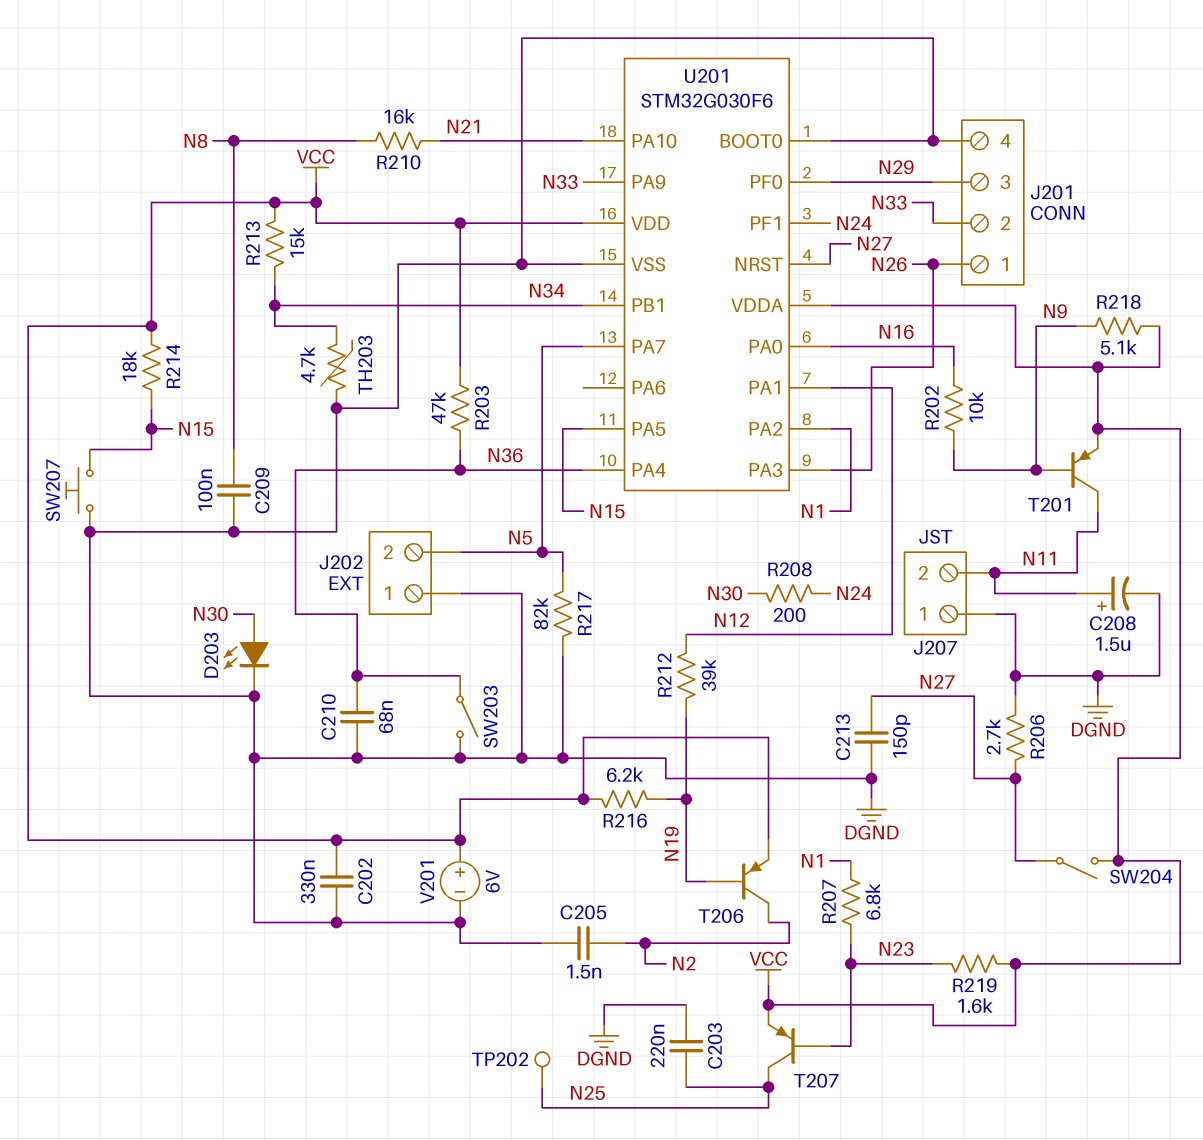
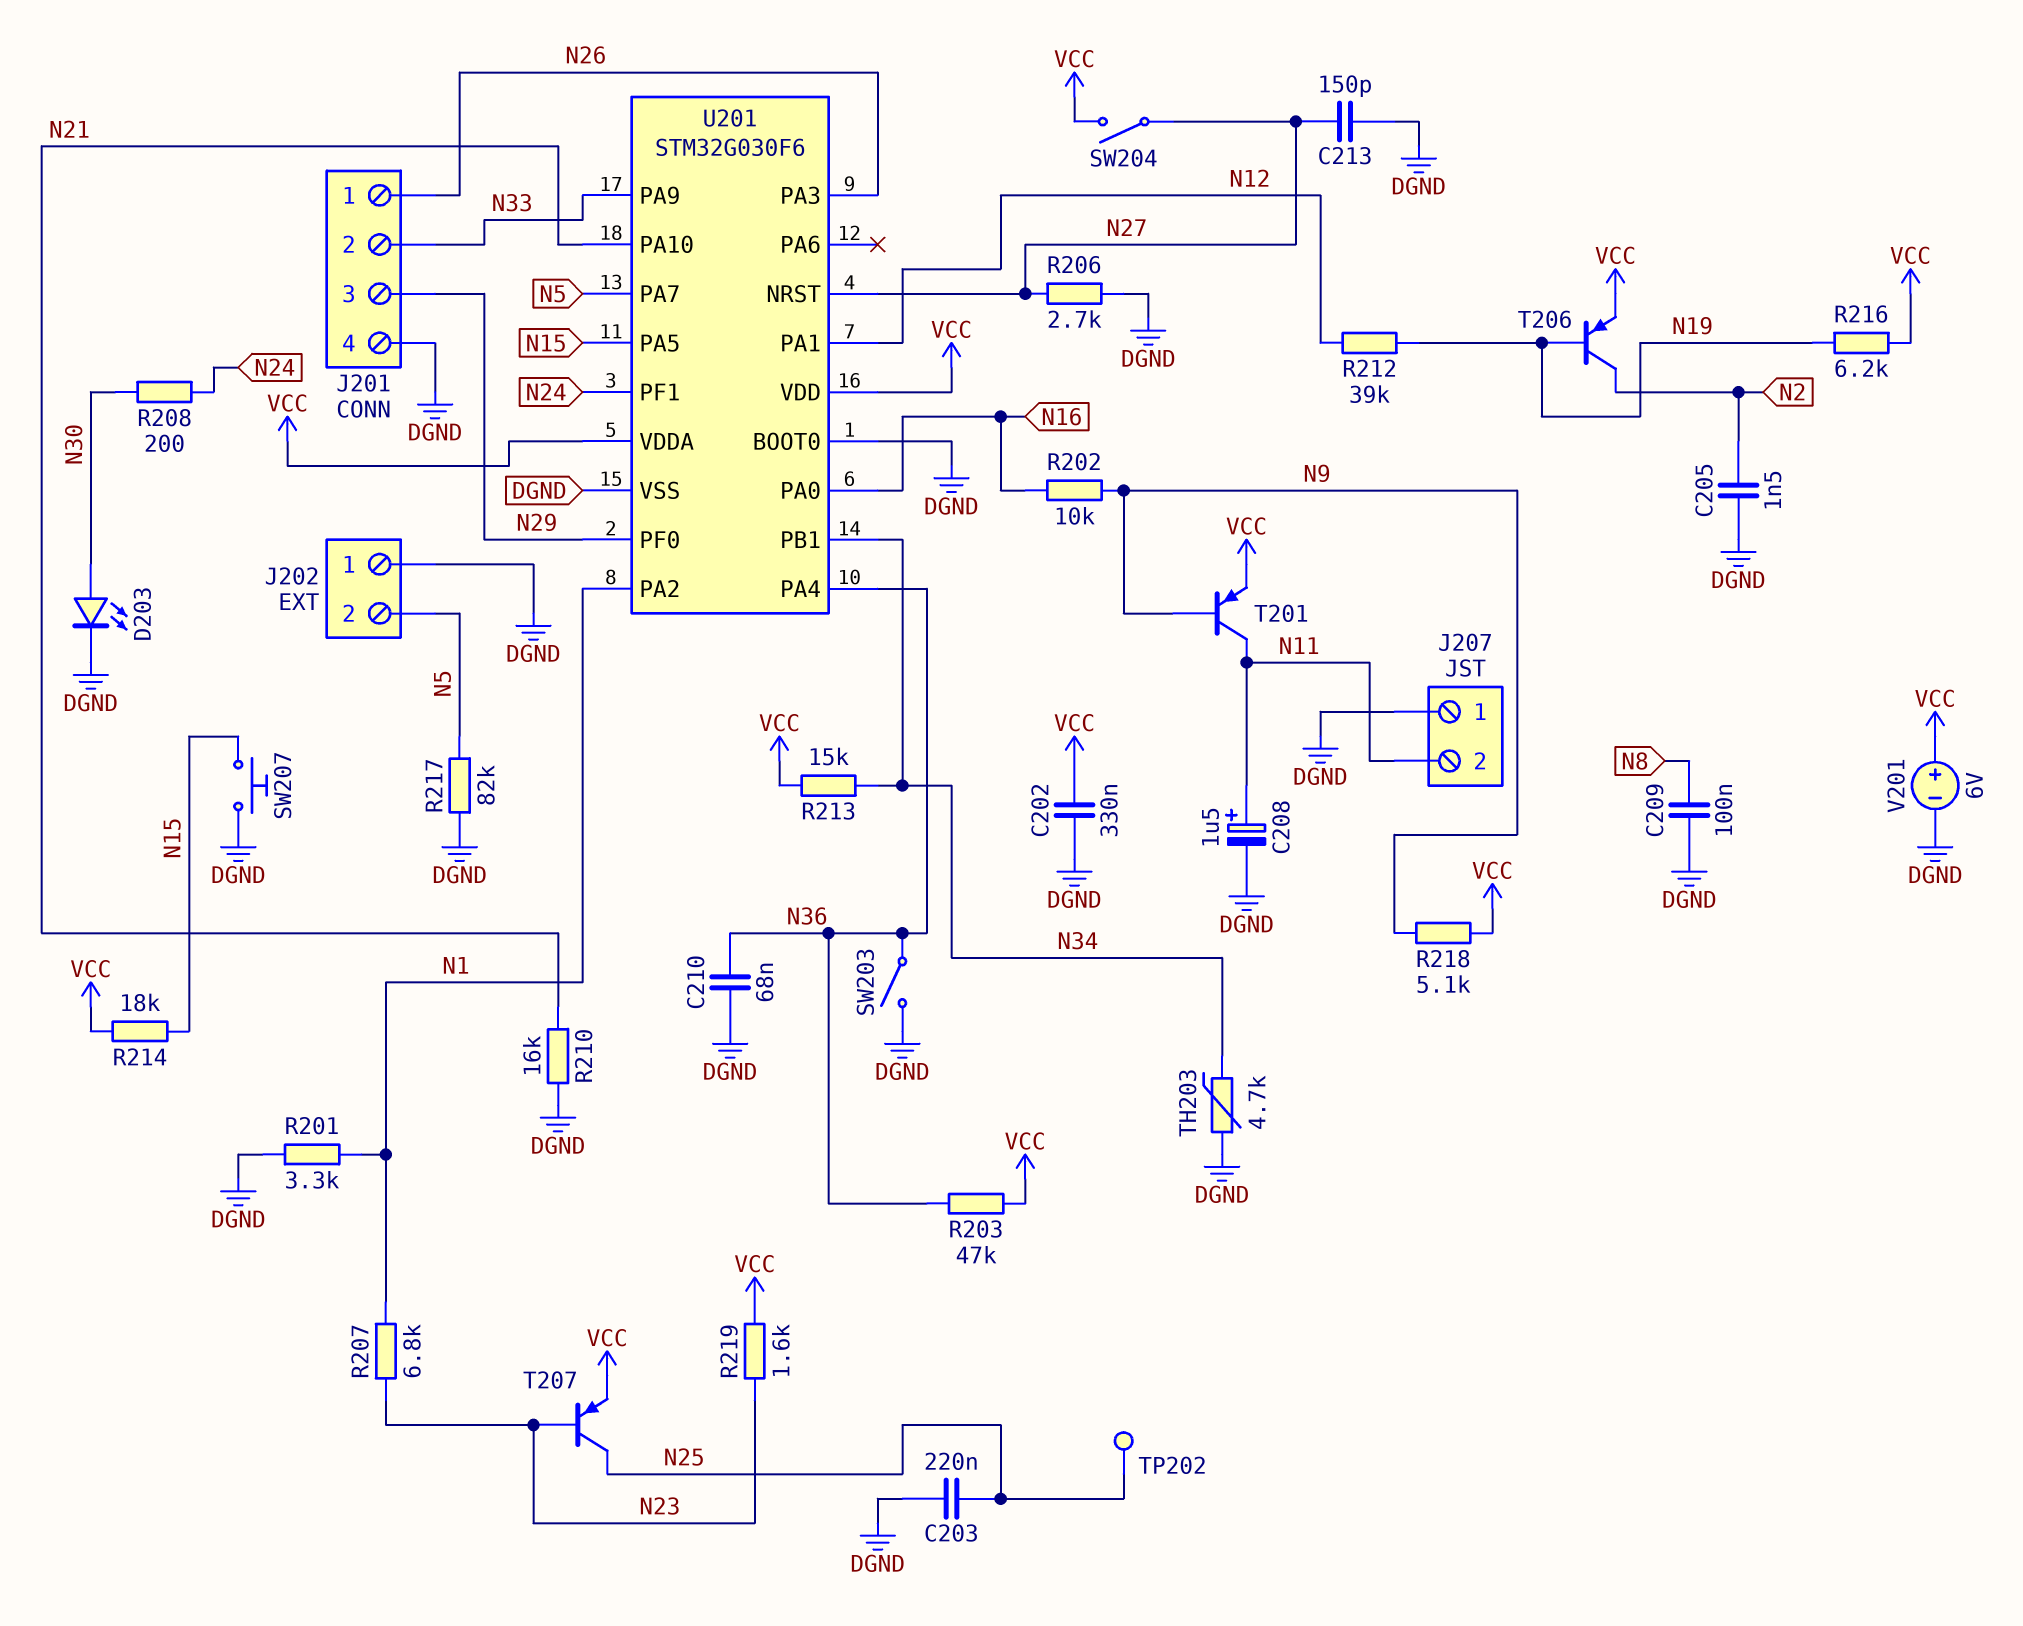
R201: none -> 3.3k (DGND, N1)
R210: 16k (N8, N21) -> 16k (DGND, N21)

